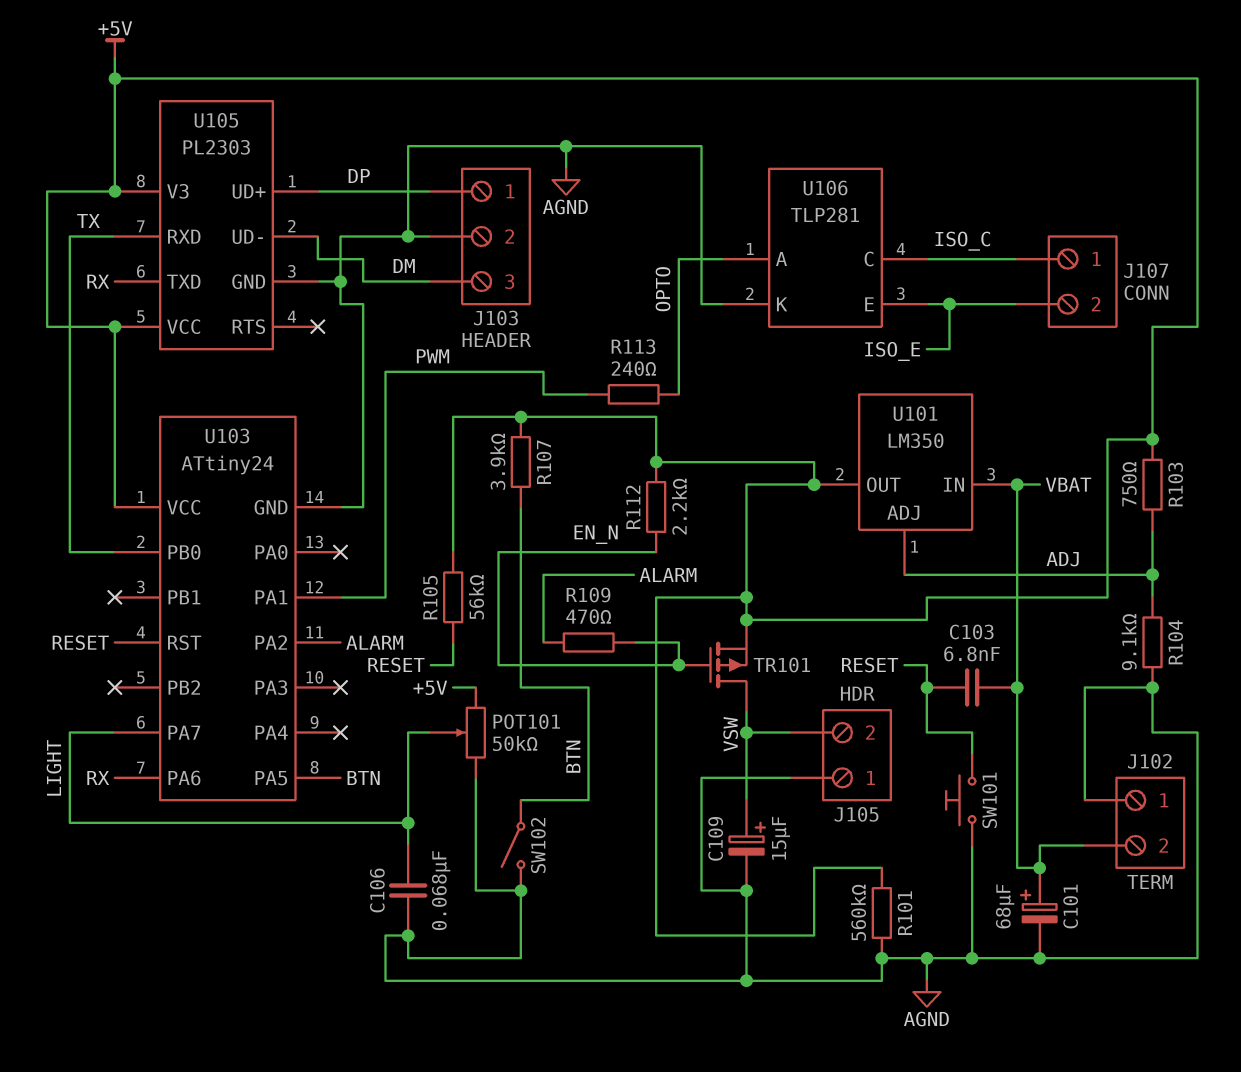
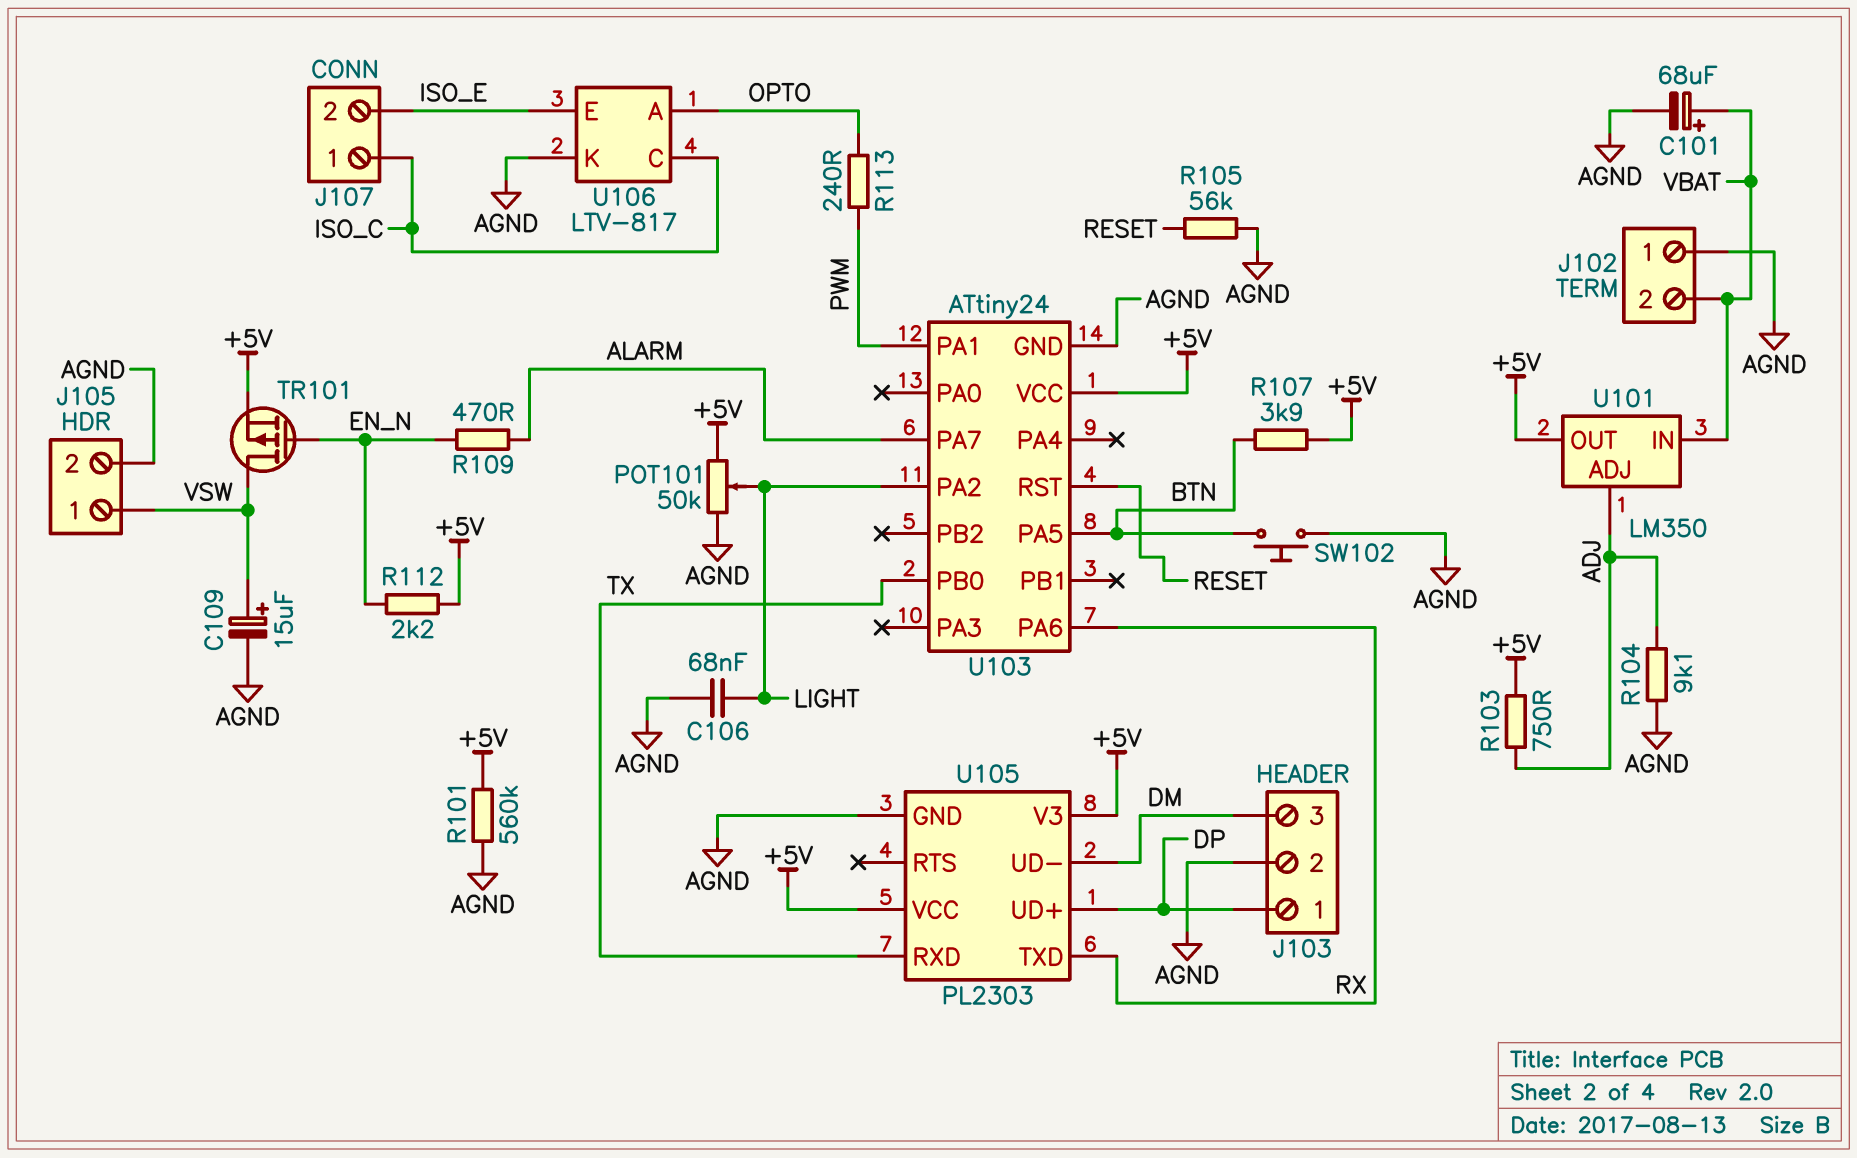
C103: 6.8nF (RESET, VBAT) -> none
J105 pin 1: AGND -> VSW
J105 pin 2: VSW -> AGND
R105: 56k (+5V, RESET) -> 56k (AGND, RESET)
SW101: button (AGND, RESET) -> none
SW102: switch (AGND, BTN) -> button (AGND, BTN)
U103 pin PA2: ALARM -> LIGHT
U103 pin PA7: LIGHT -> ALARM
U106: TLP281 -> LTV-817

